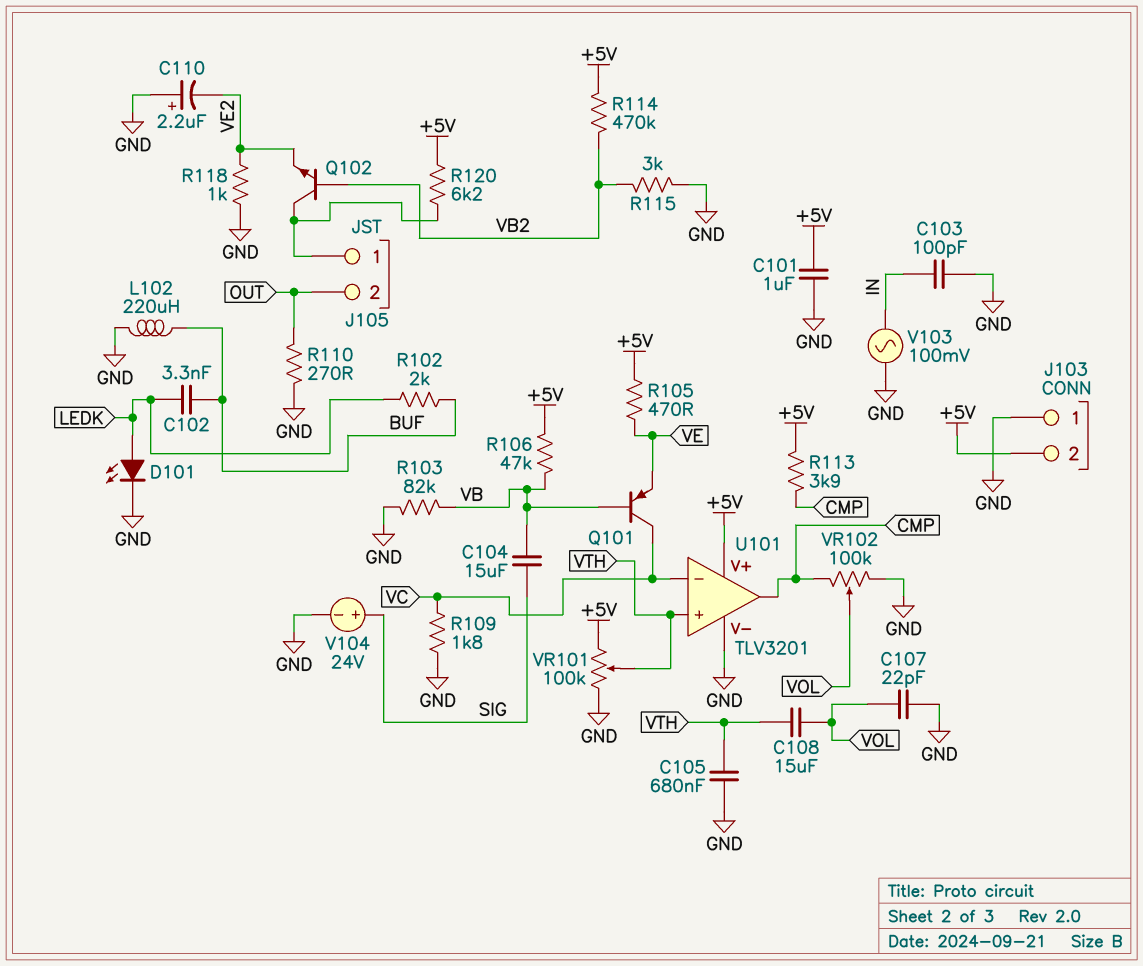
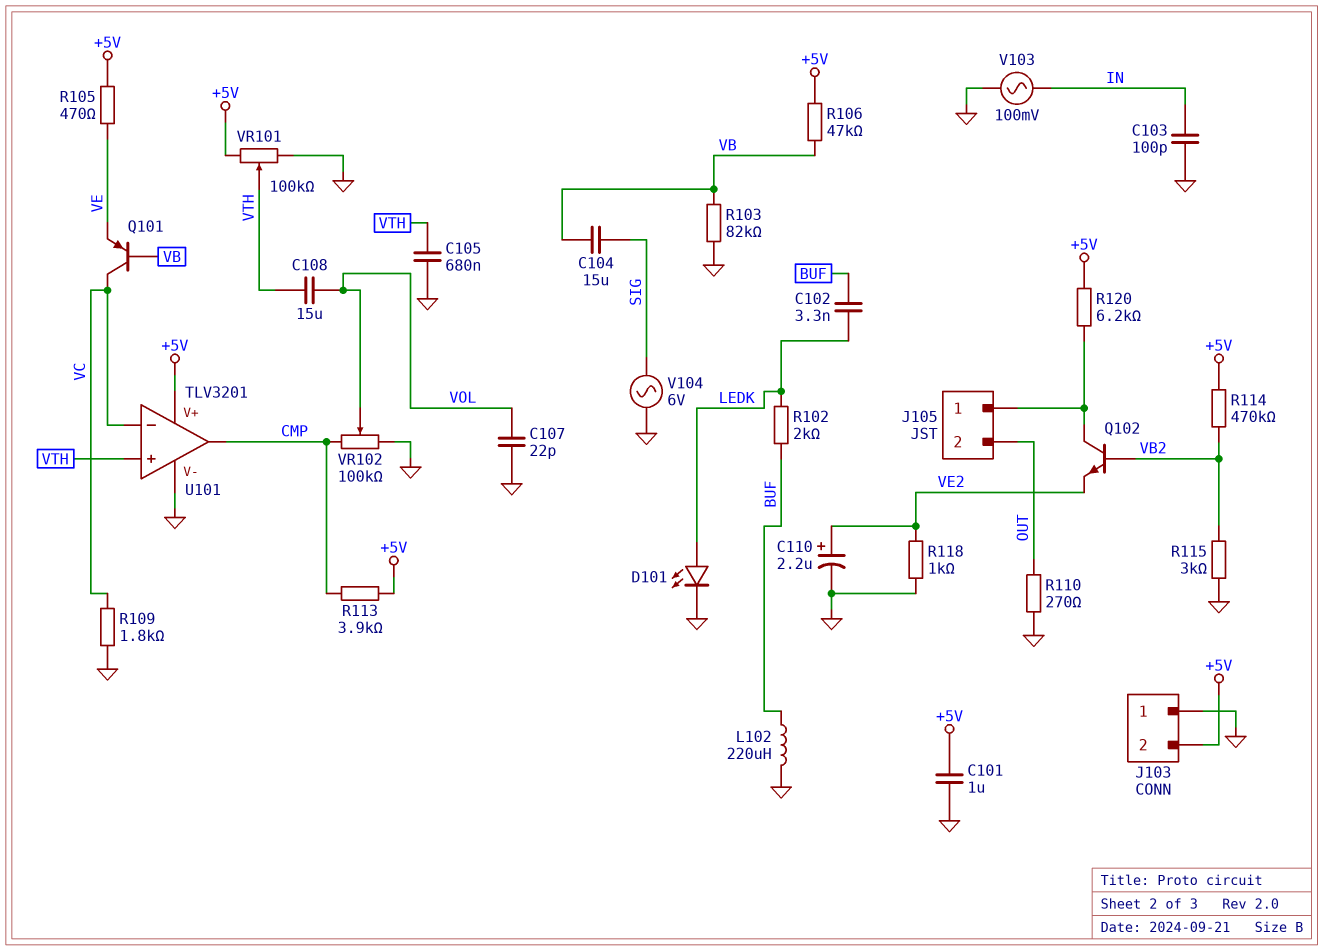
C110: 2.2uF (plus GND, minus VE2) -> 2.2uF (plus VE2, minus GND)
V104: 24V (plus SIG, minus GND) -> AC 6V (GND, SIG)

